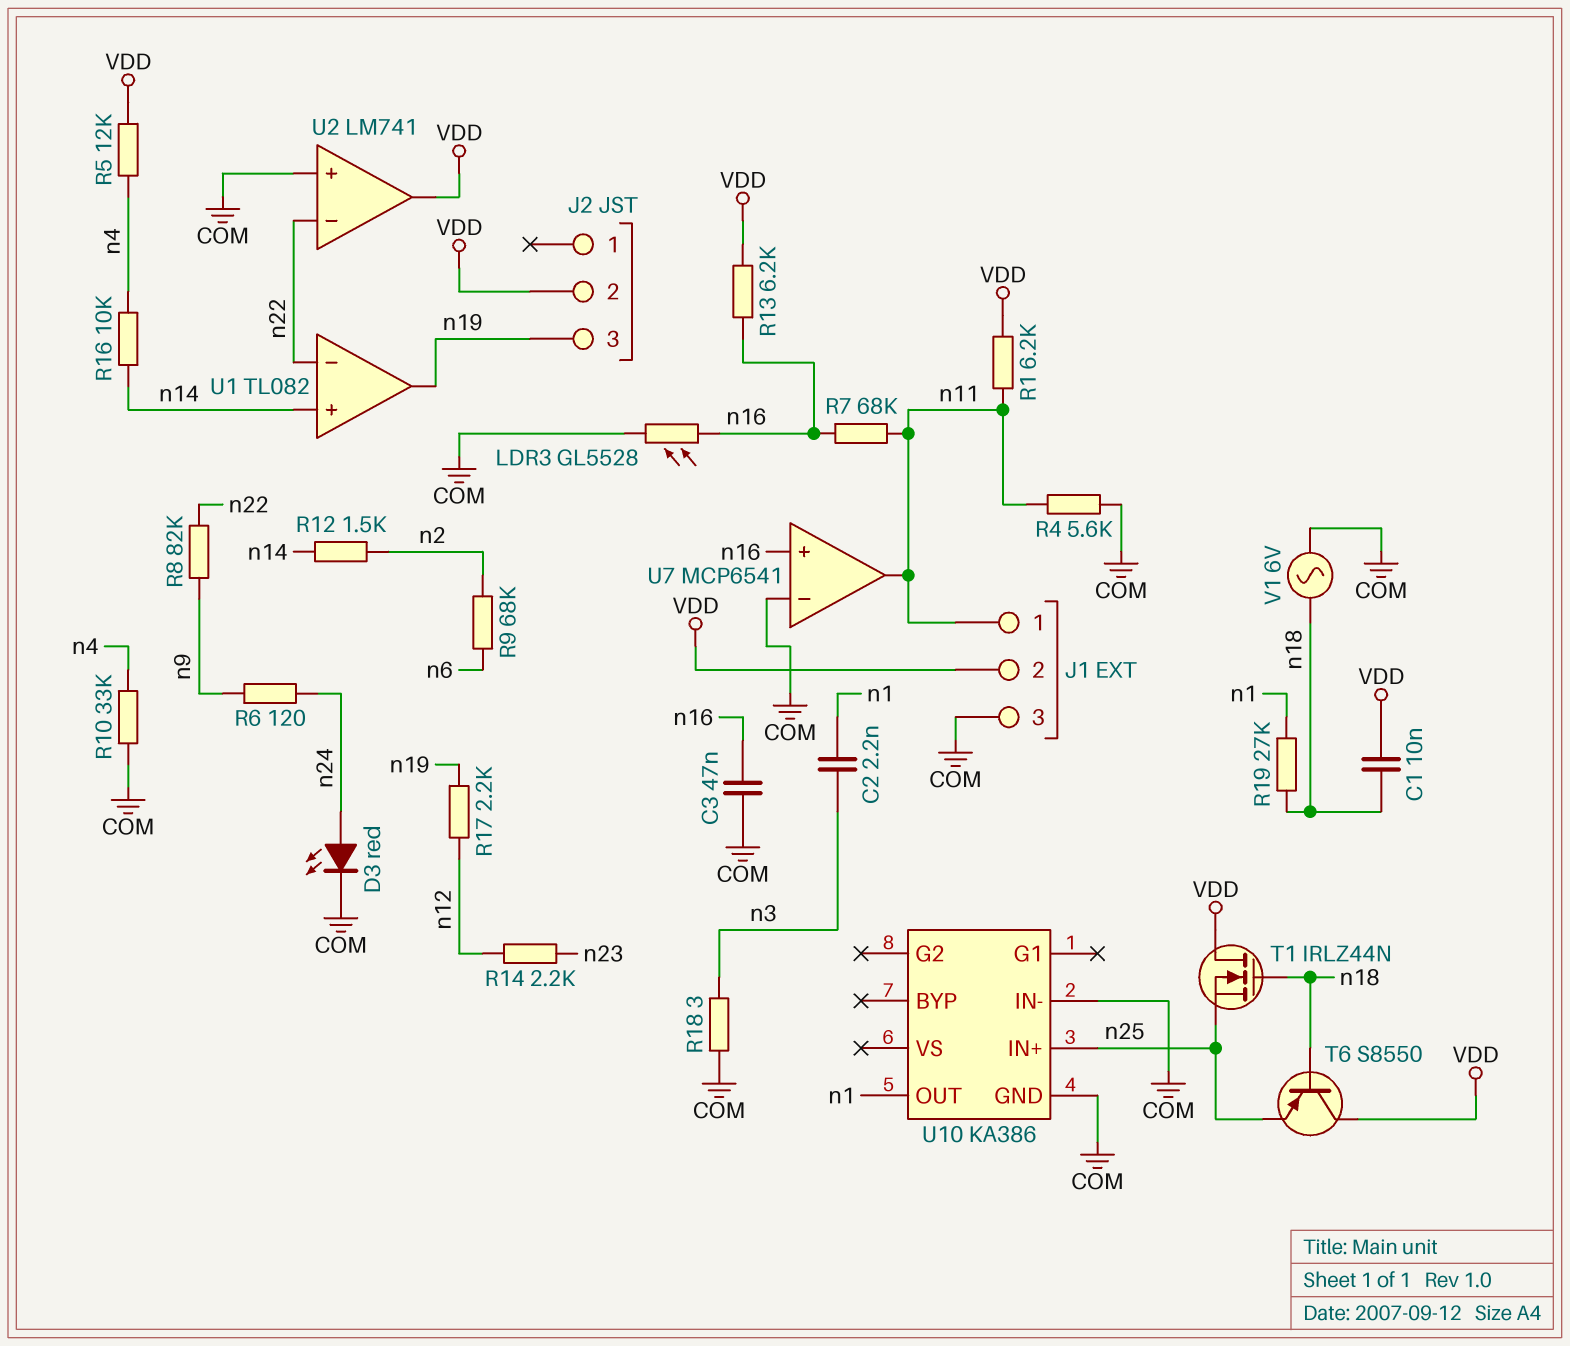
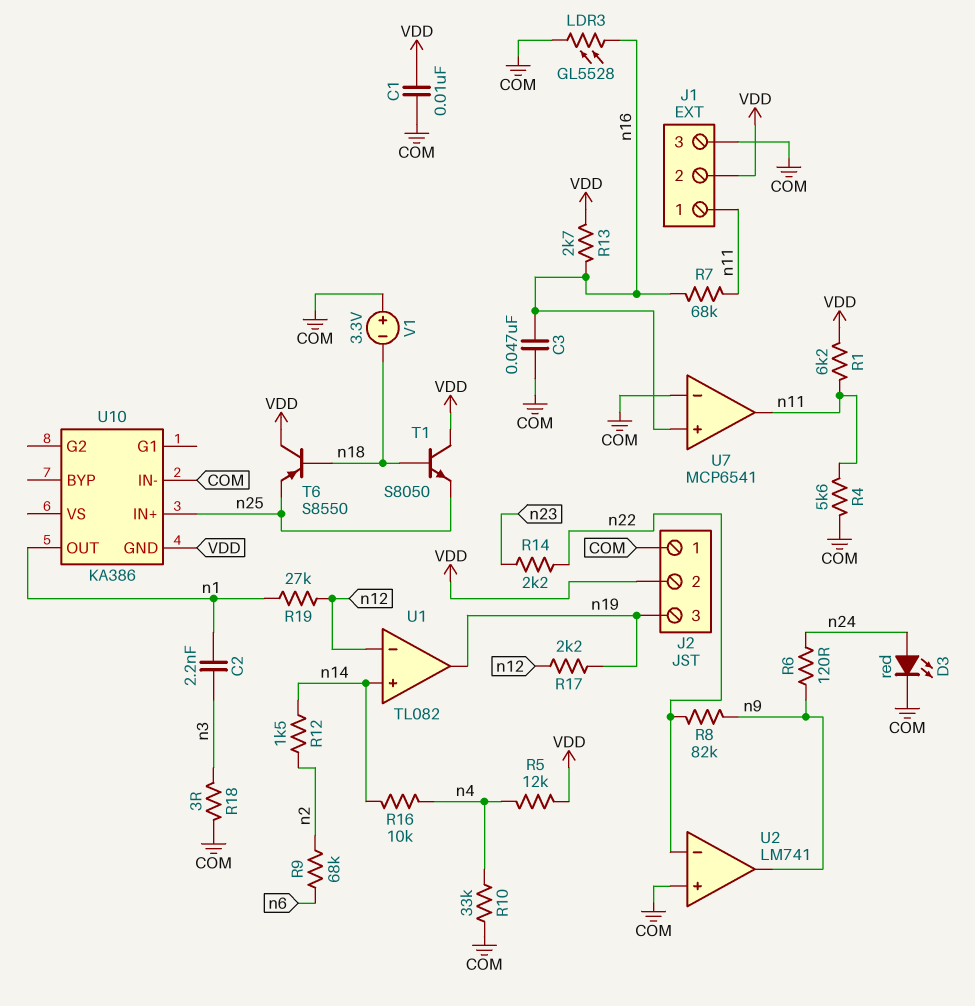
C1: 10nF (VDD, n18) -> 10nF (COM, VDD)
J2 pin 1: none -> COM
R13: 6.2k (VDD, n16) -> 2.7k (VDD, n16)
R14: 2.2k (n12, n23) -> 2.2k (n22, n23)
R19: 27k (n1, n18) -> 27k (n1, n12)
T1: NMOS IRLZ44N (G n18, D VDD, S n25) -> NPN S8050 (B n18, C VDD, E n25)
U1 pin in-: n22 -> n12
U2 pin out: VDD -> n9
U10 pin GND: COM -> VDD
V1: AC 6V (COM, n18) -> 3.3V (plus COM, minus n18)

